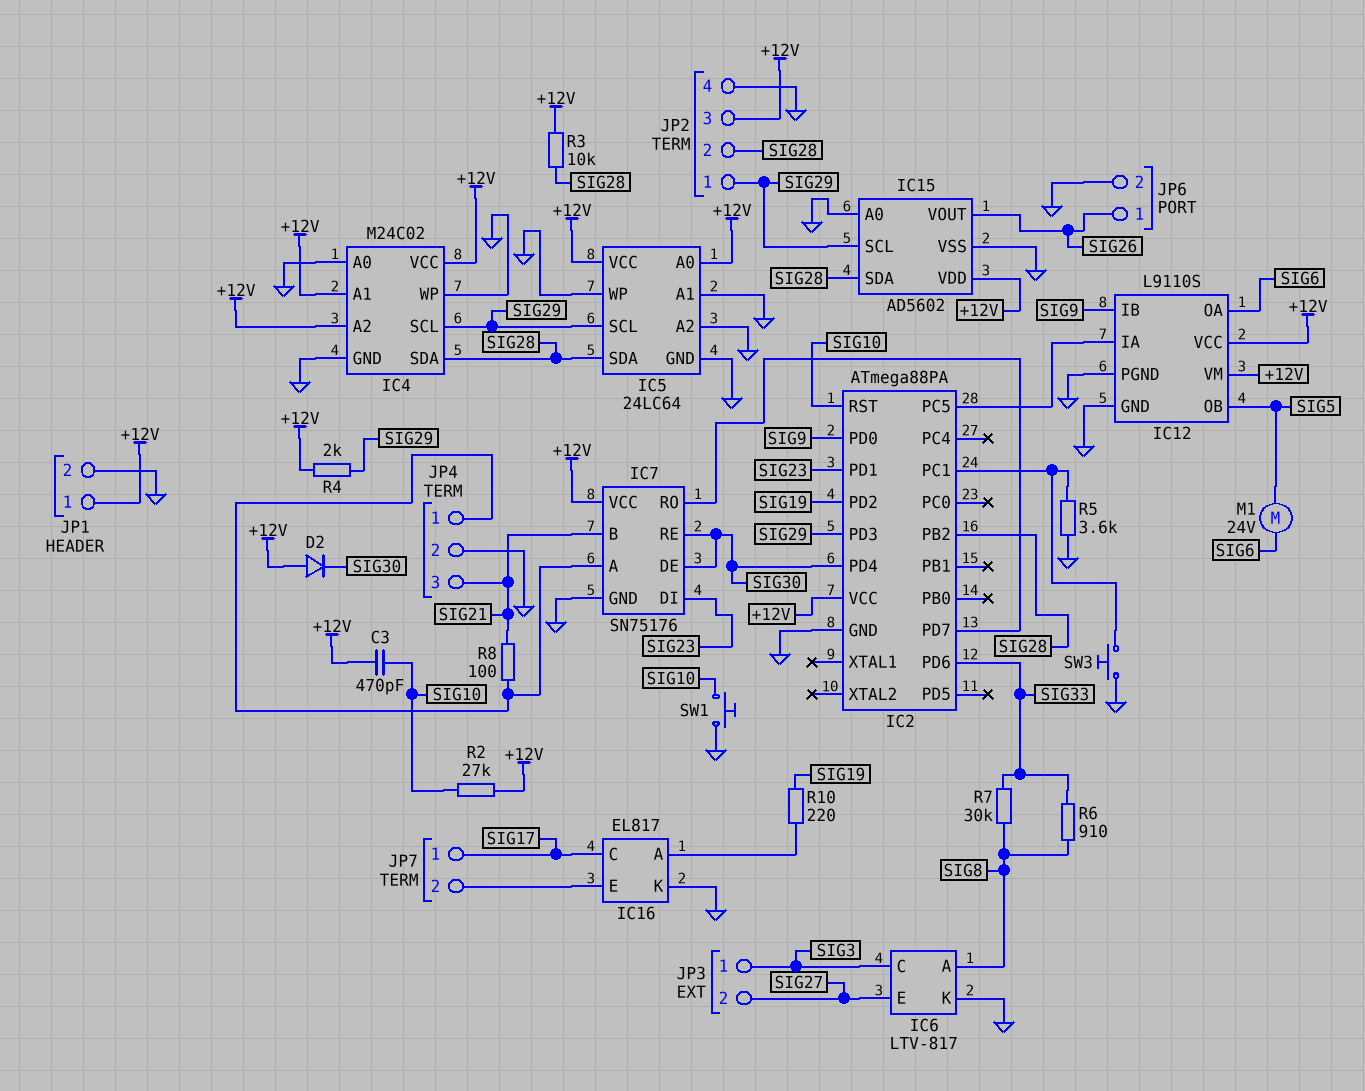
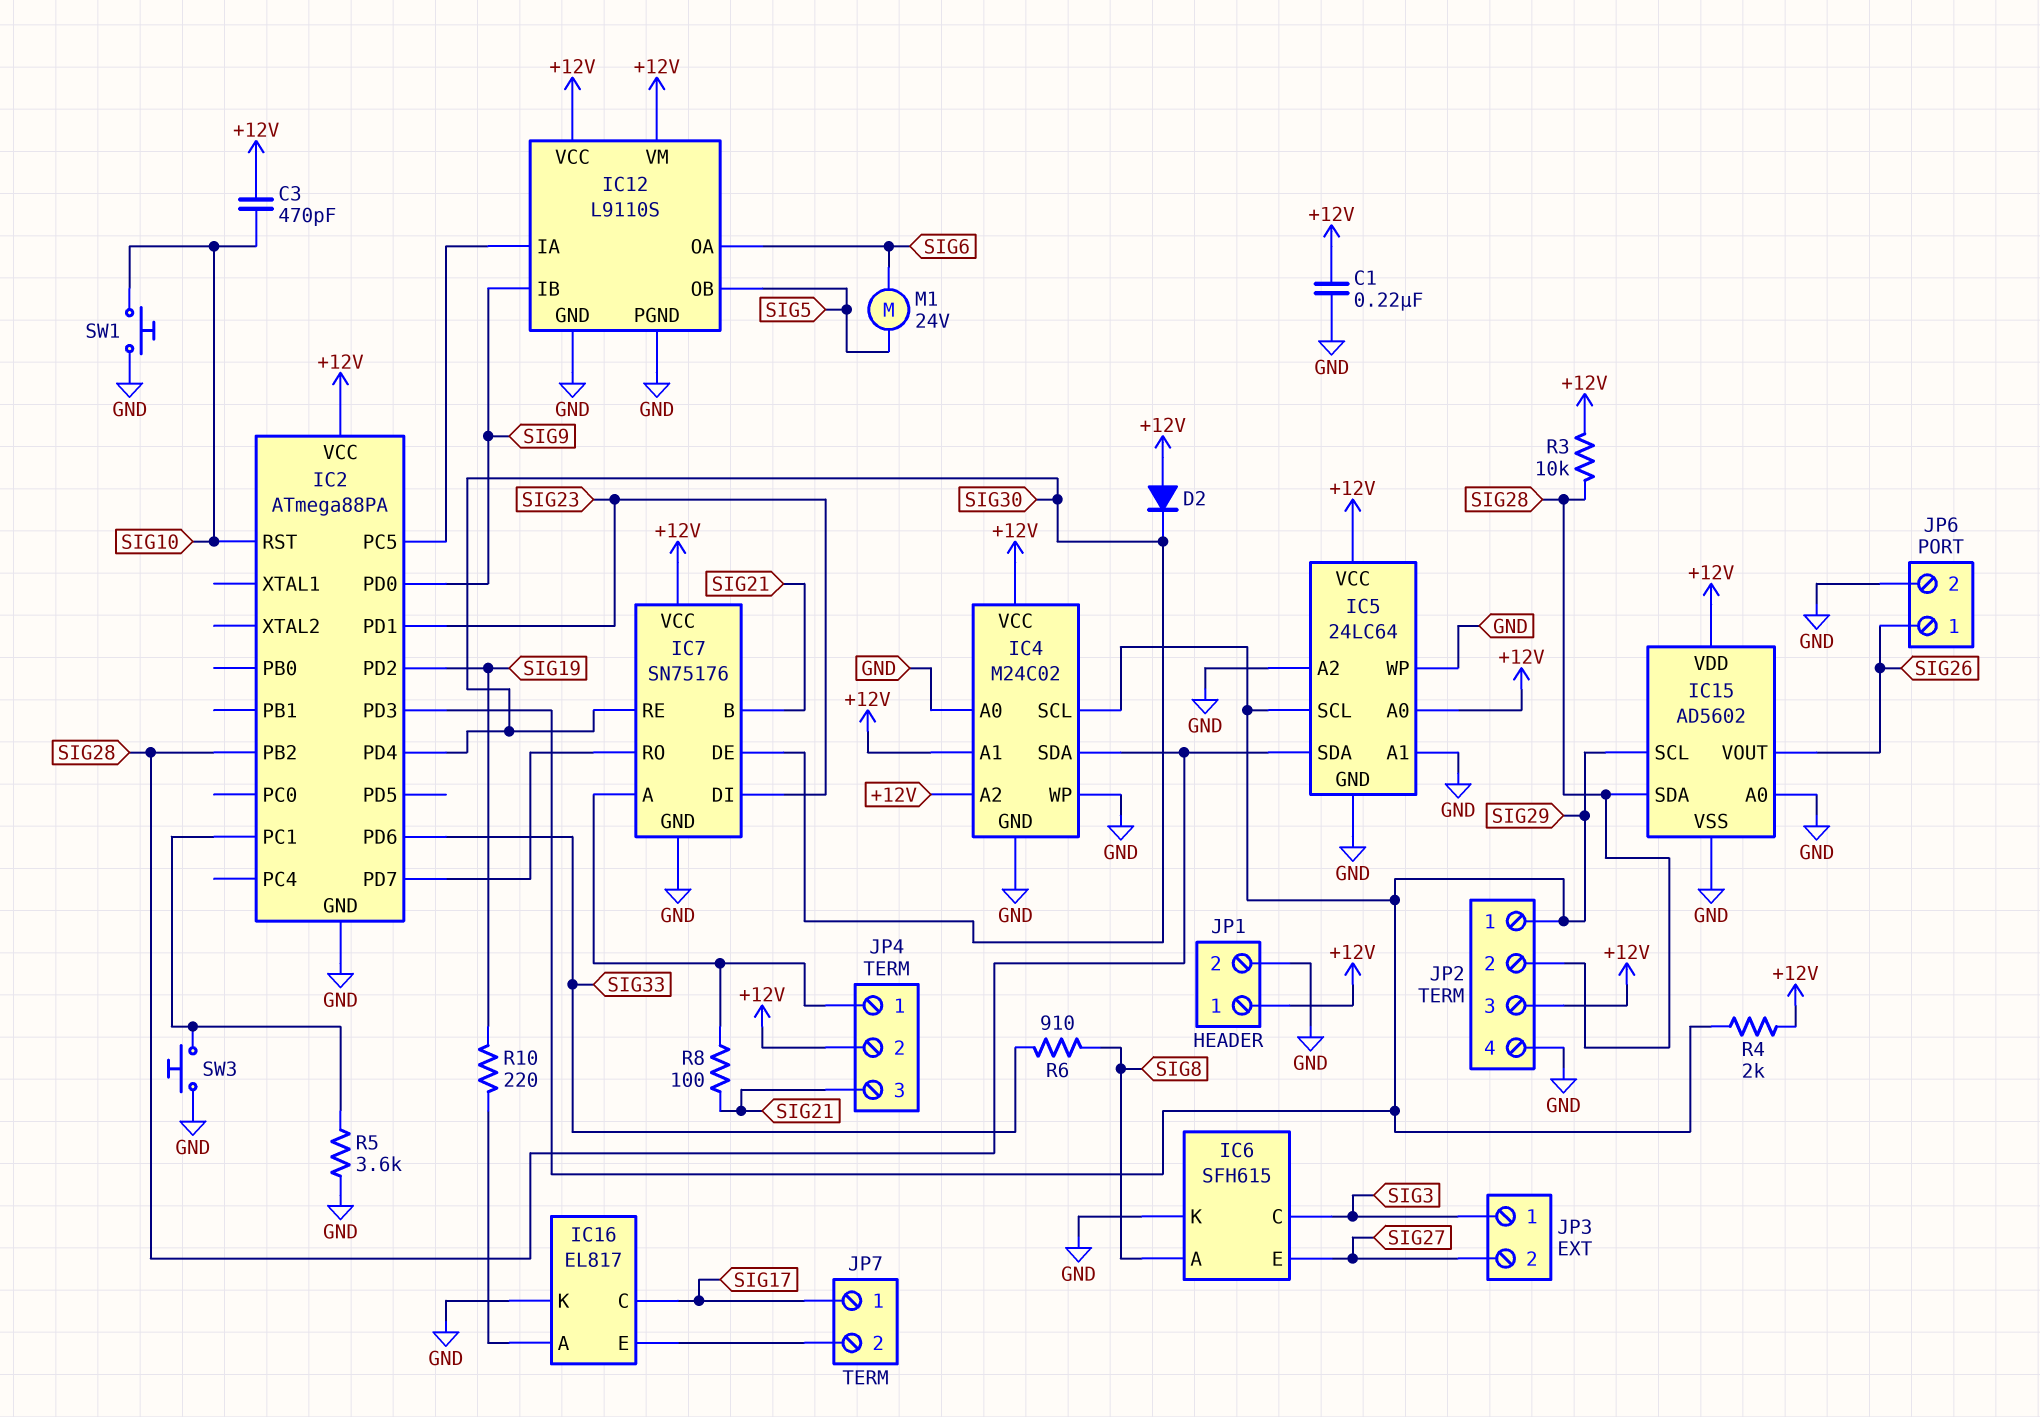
C1: none -> 220nF (+12V, GND)
IC6: LTV-817 -> SFH615
JP4 pin 2: GND -> +12V
R2: 27k (+12V, SIG10) -> none
R7: 30k (SIG8, SIG33) -> none

